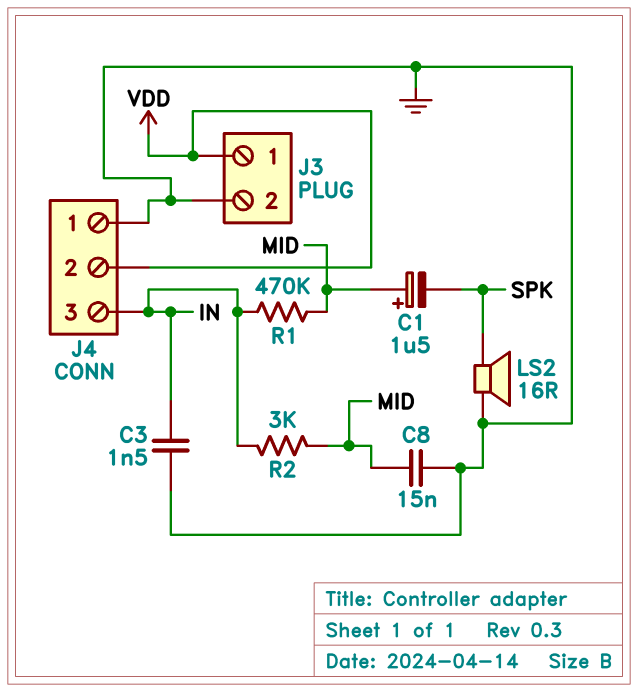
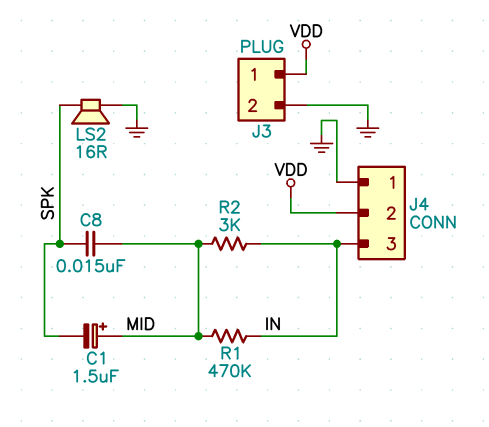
C3: 1.5nF (GND, IN) -> none
C8: 15nF (GND, MID) -> 15nF (MID, SPK)

